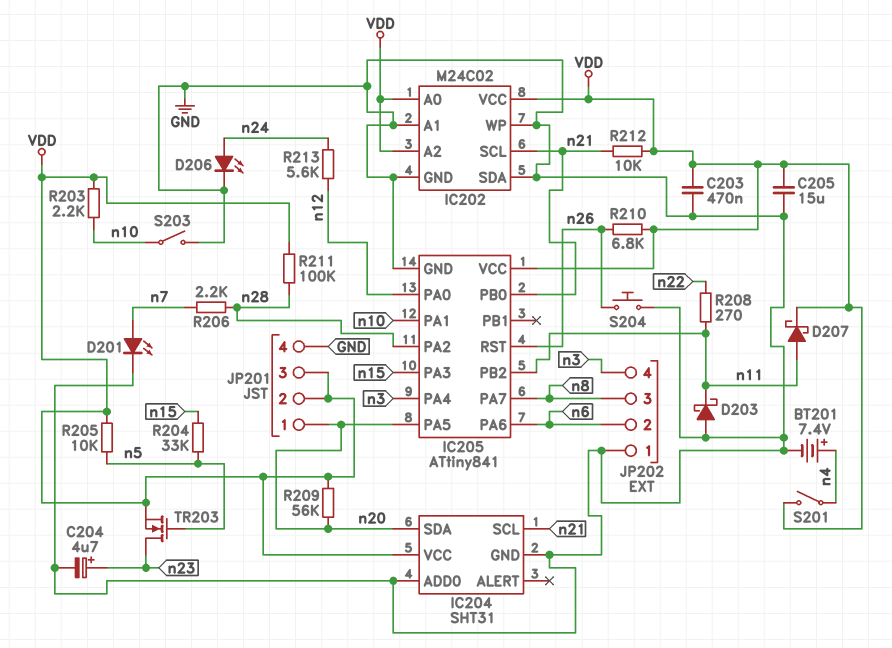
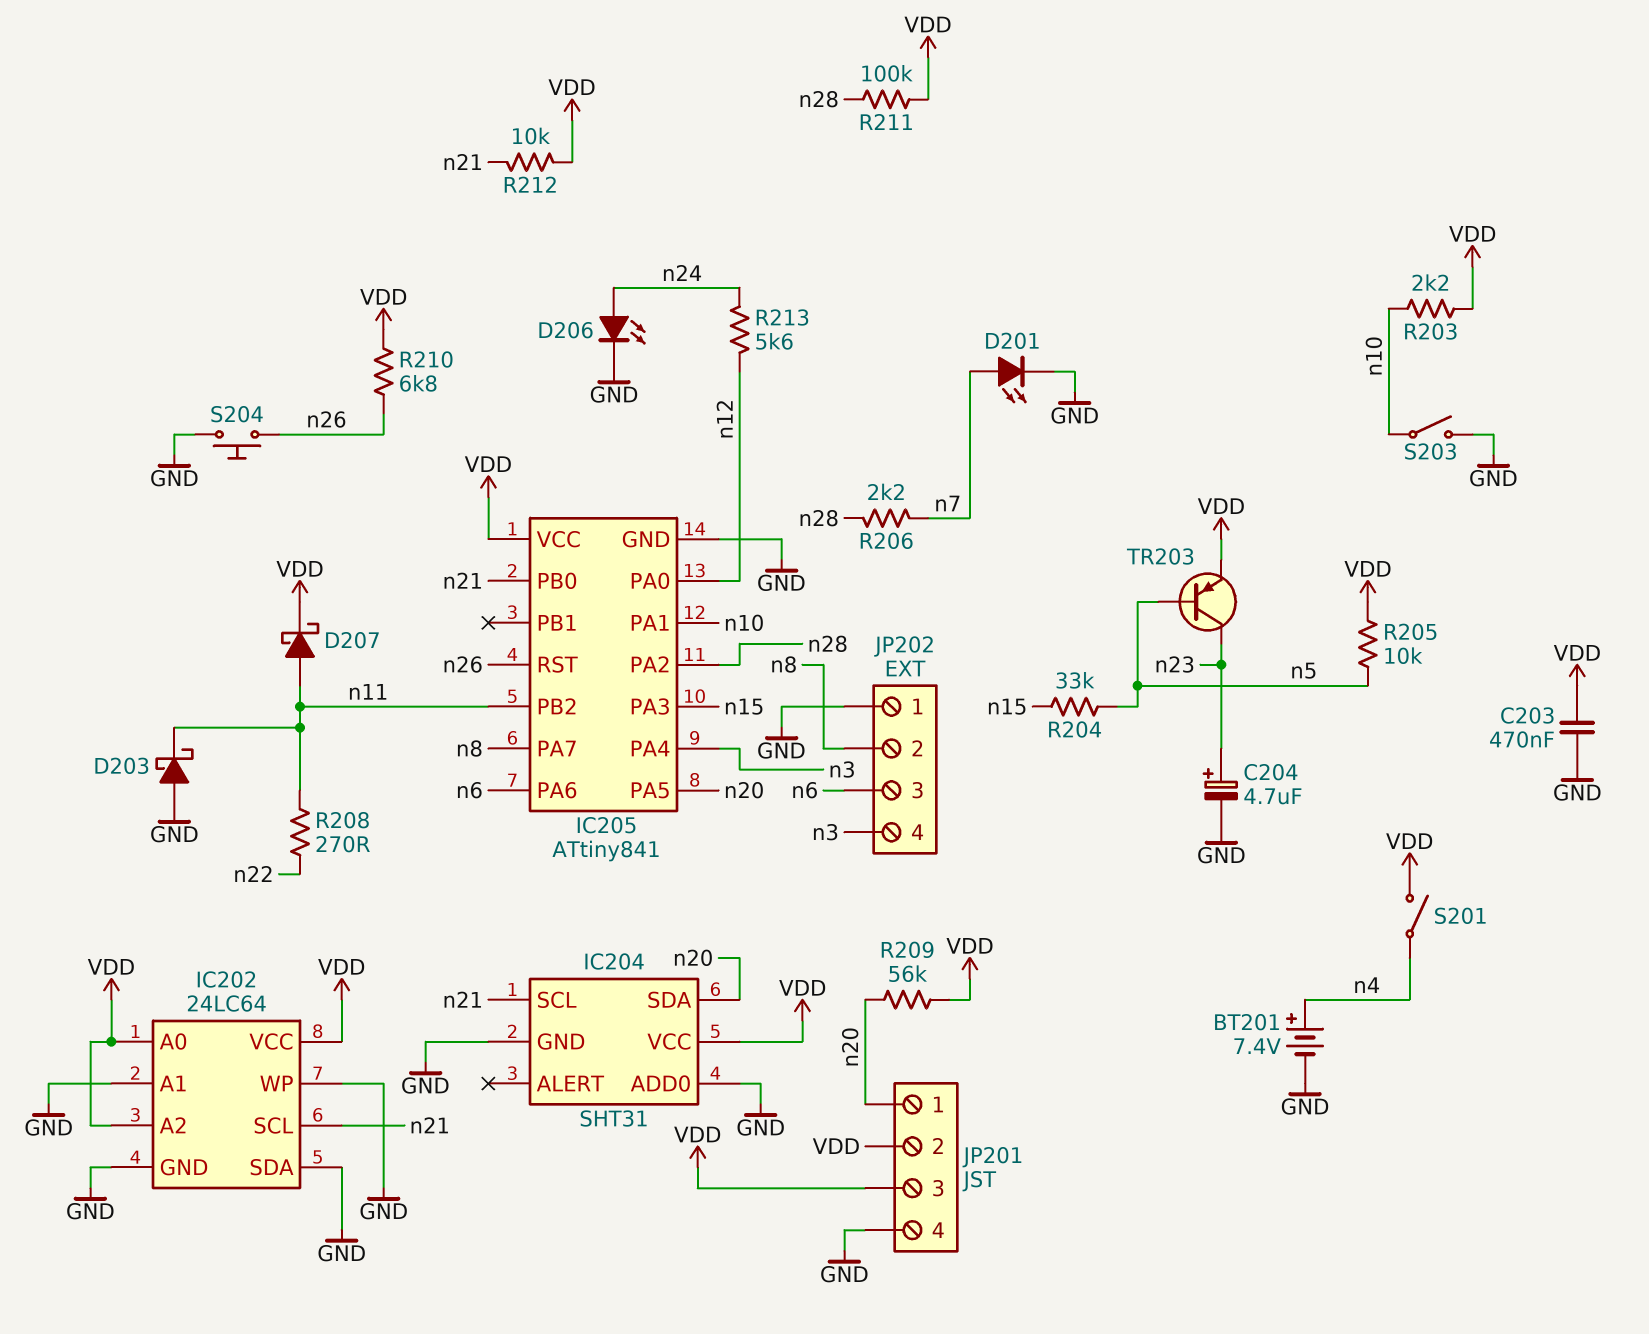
C205: 15uF (GND, VDD) -> none
IC202: M24C02 -> 24LC64
JP202 pin 2: n6 -> n8
JP202 pin 3: n8 -> n6
TR203: NMOS (G n5, D n23, S VDD) -> PNP (B n5, C n23, E VDD)

